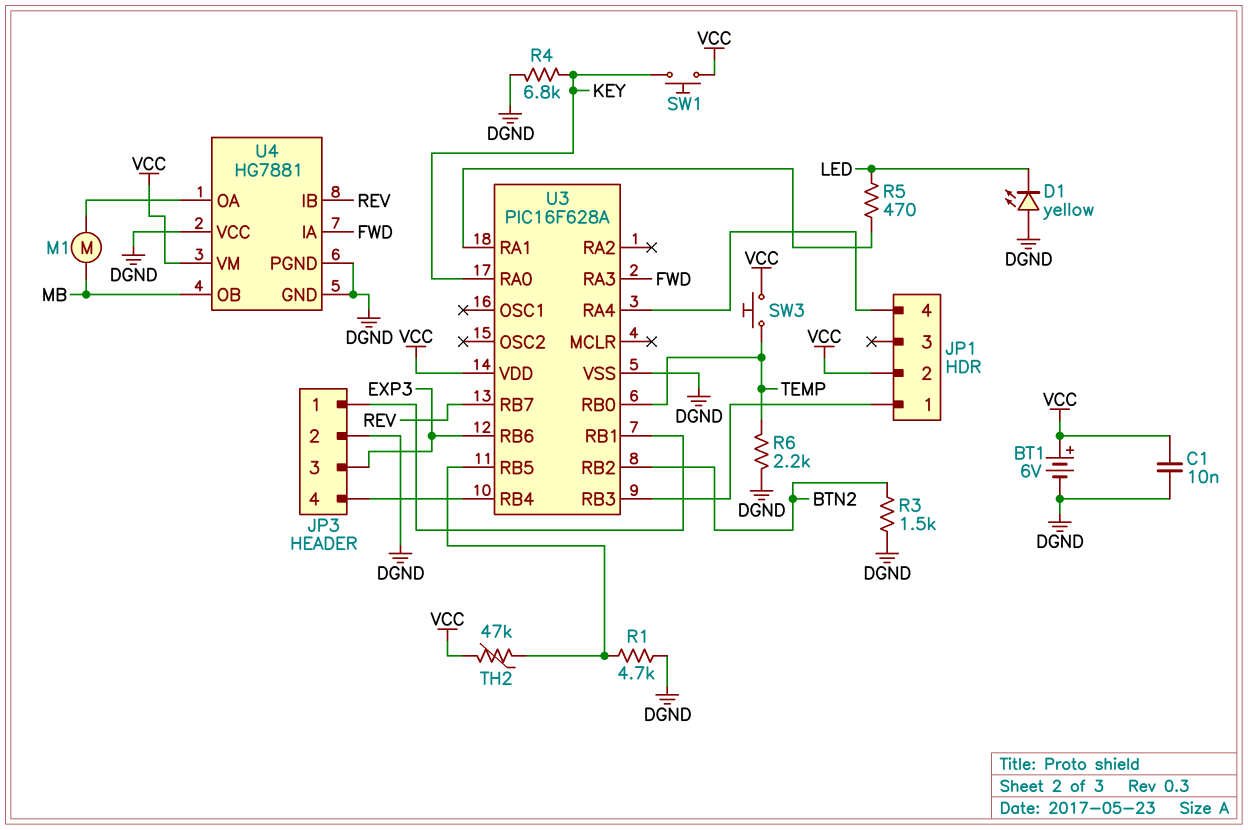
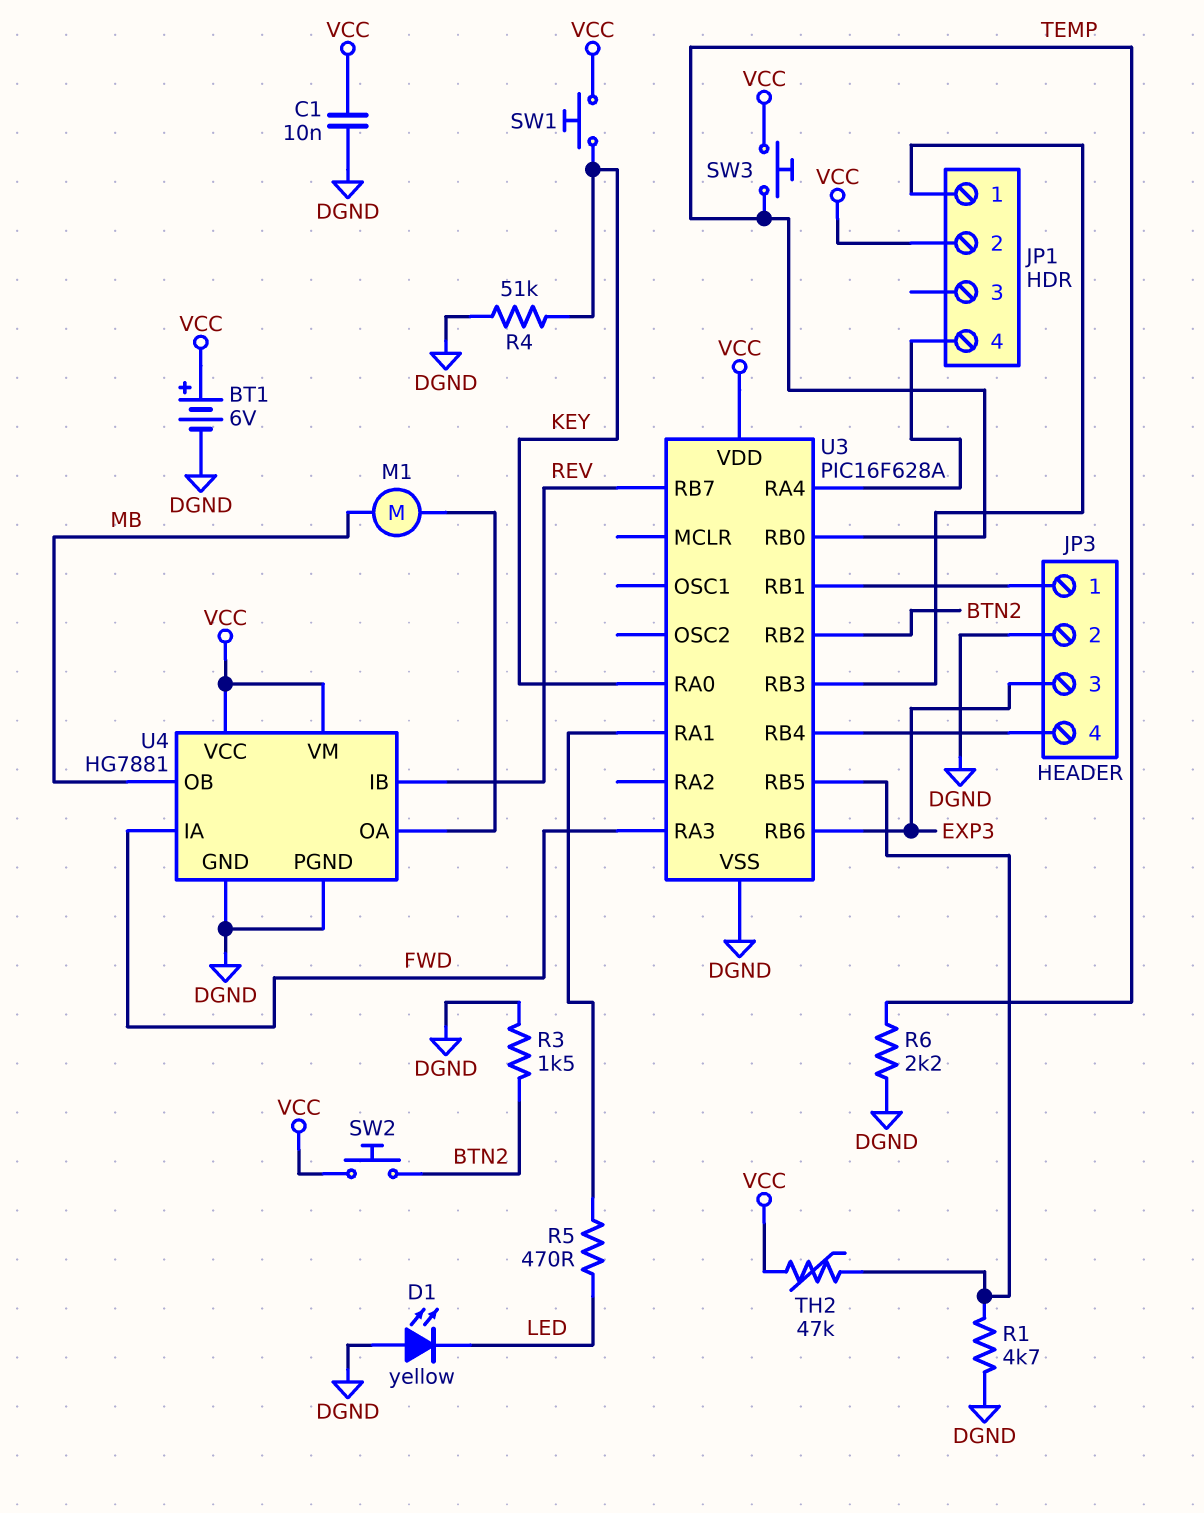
R4: 6.8k (DGND, KEY) -> 51k (DGND, KEY)
SW2: none -> button (BTN2, VCC)
U4 pin VCC: DGND -> VCC

